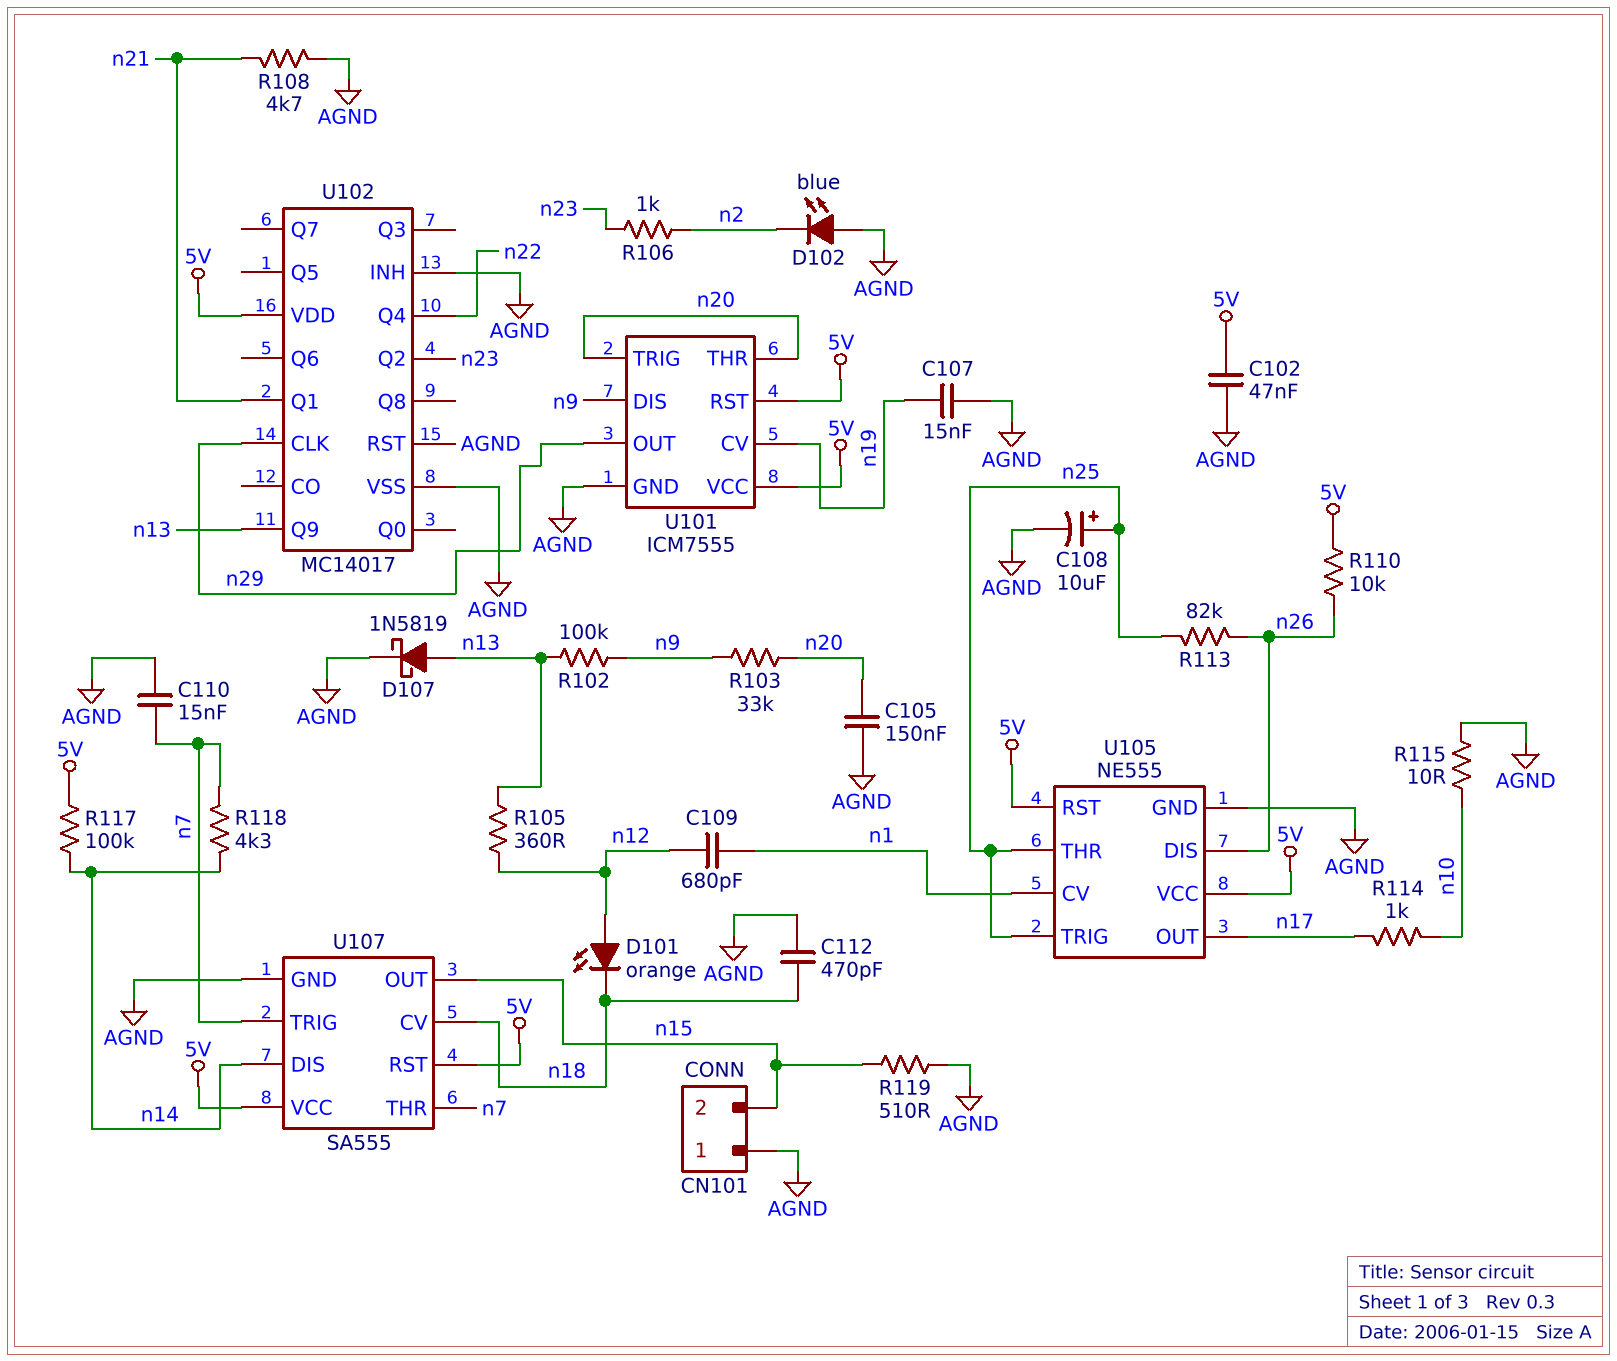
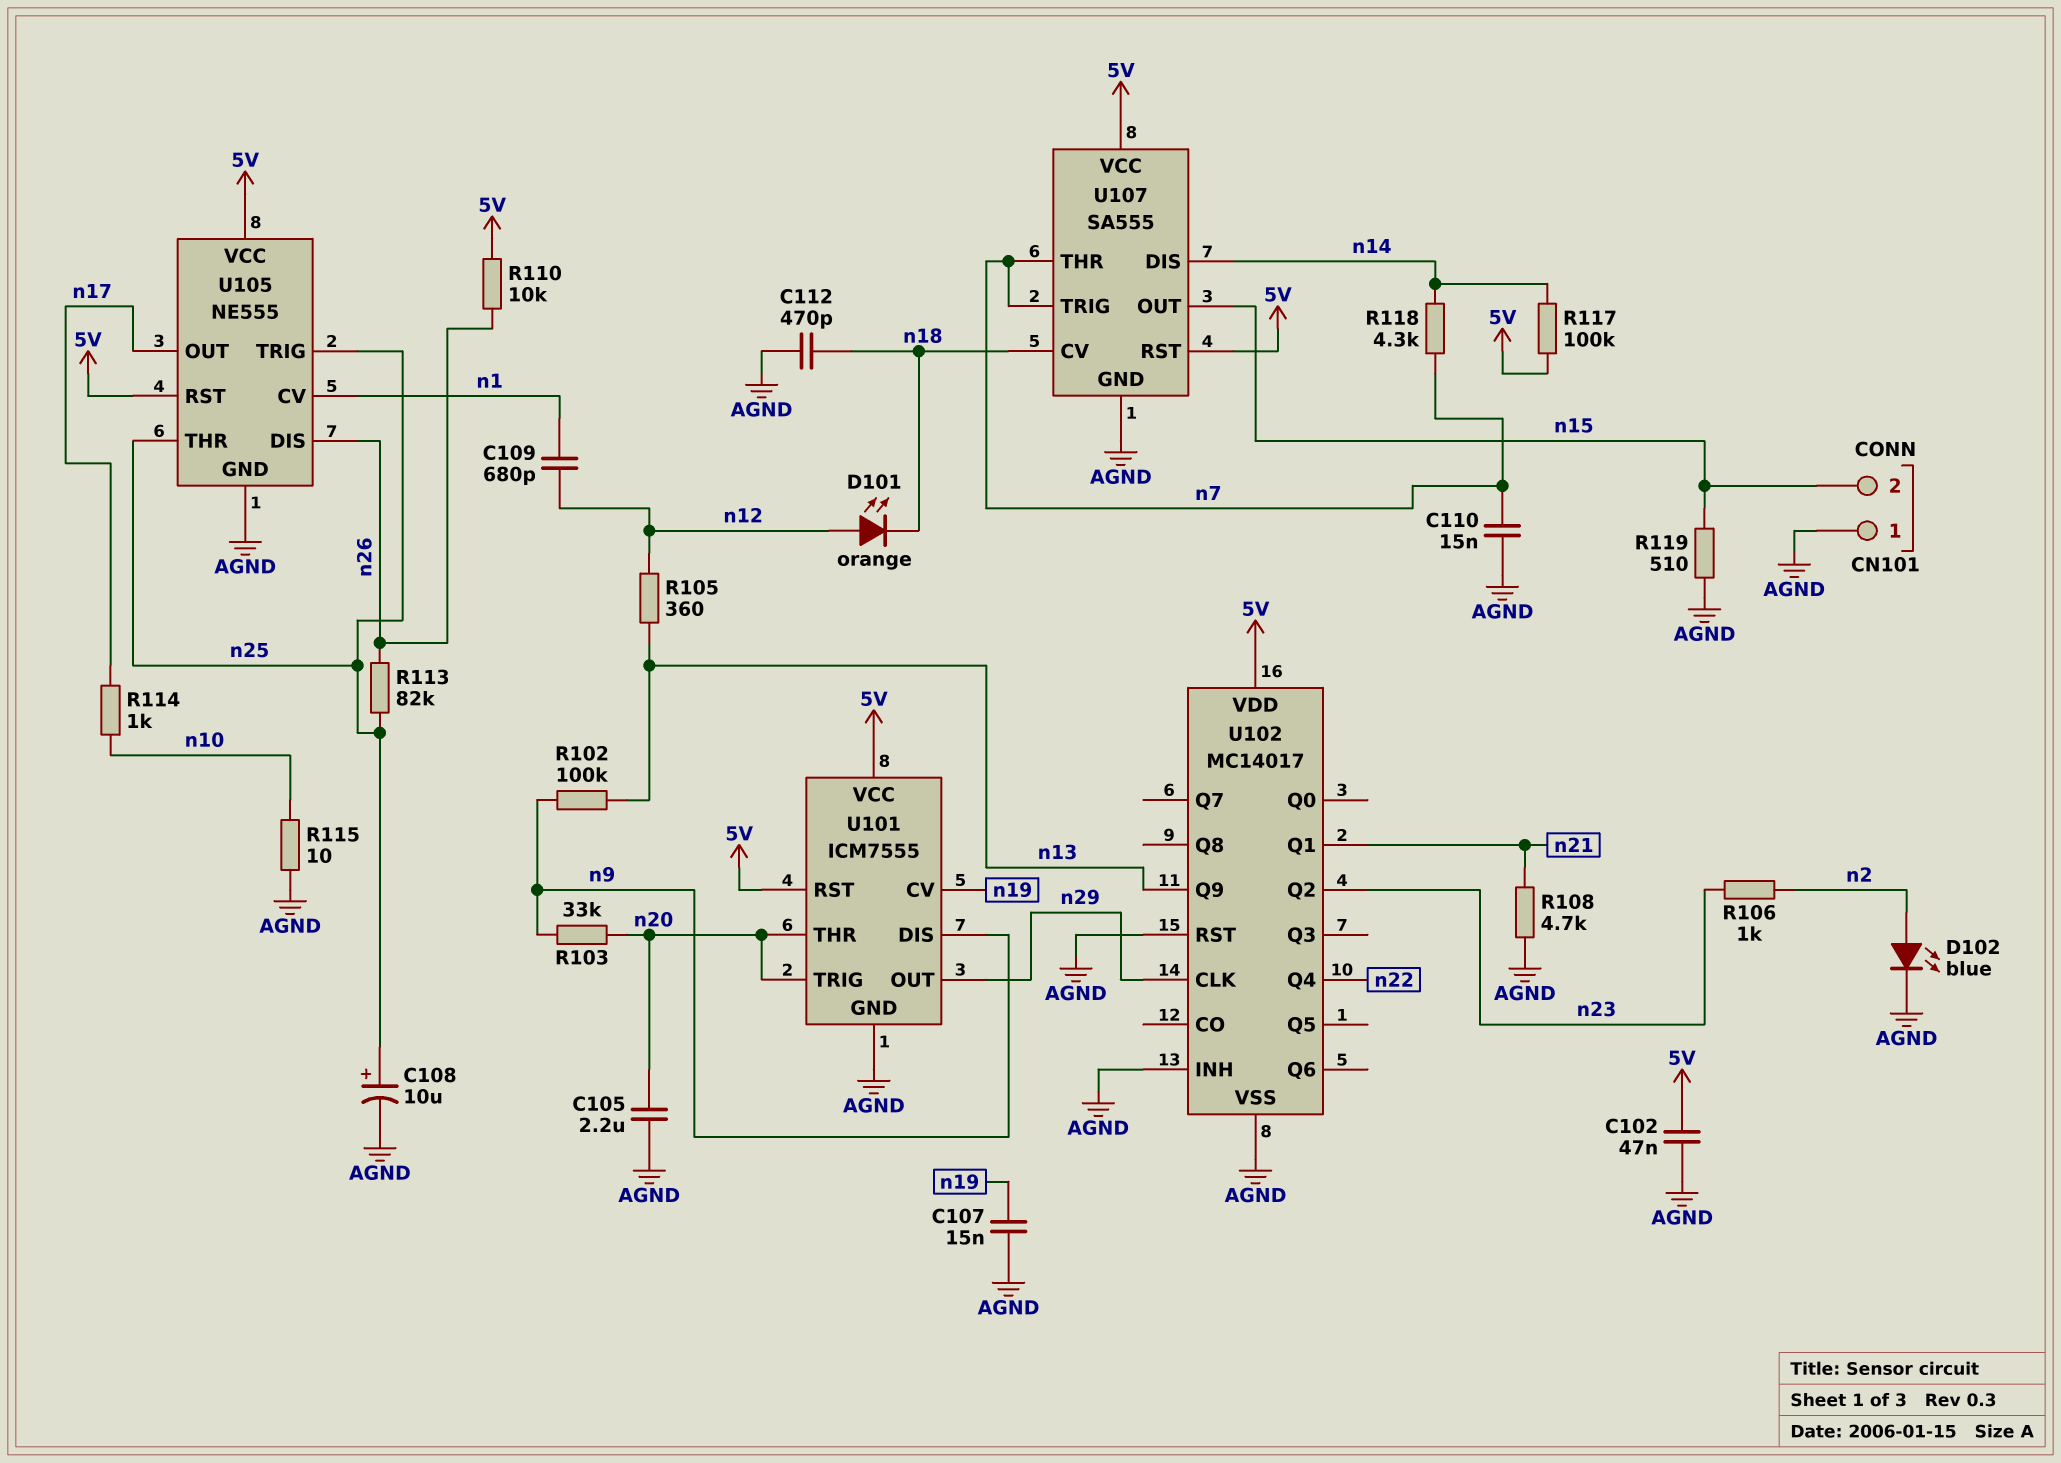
C105: 150nF (AGND, n20) -> 2.2uF (AGND, n20)
D102: LED blue (A AGND, K n2) -> LED blue (A n2, K AGND)
D107: schottky 1N5819 (A n13, K AGND) -> none

